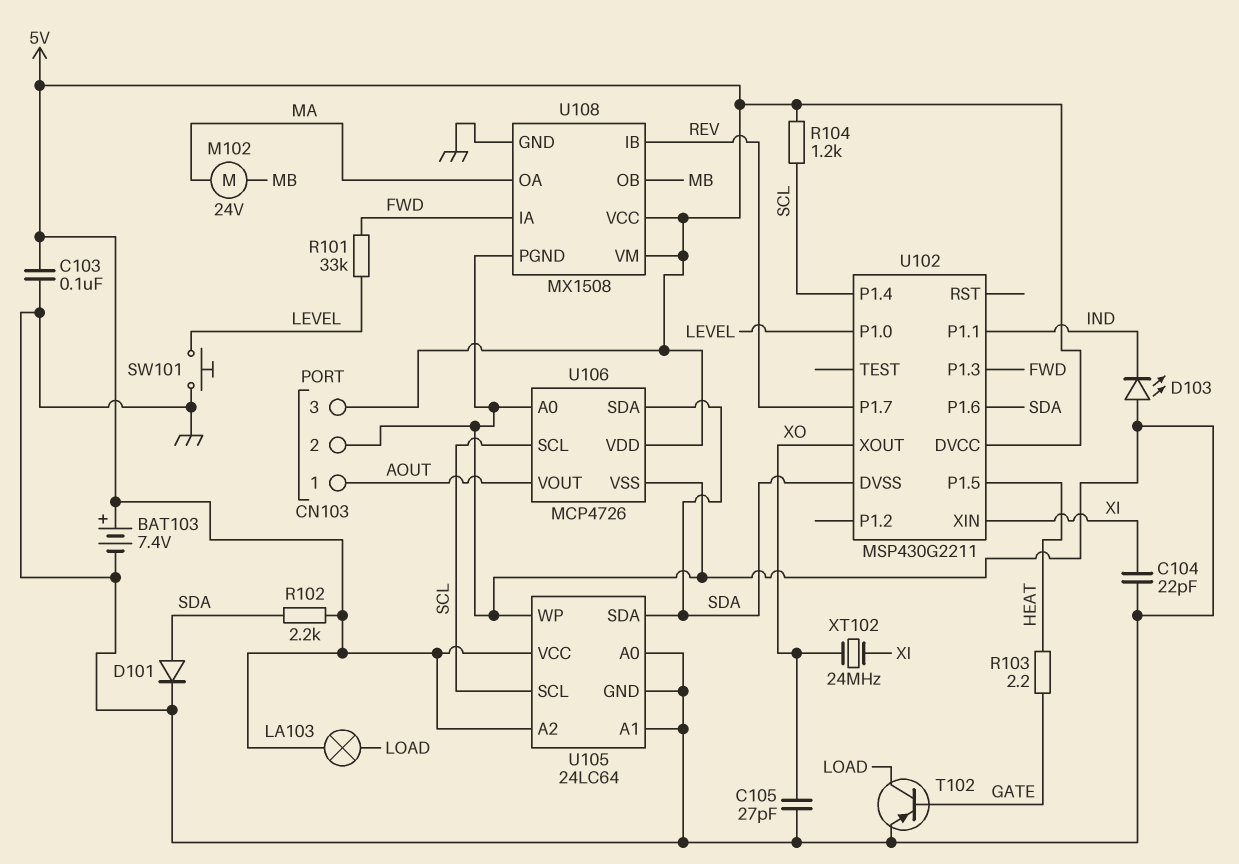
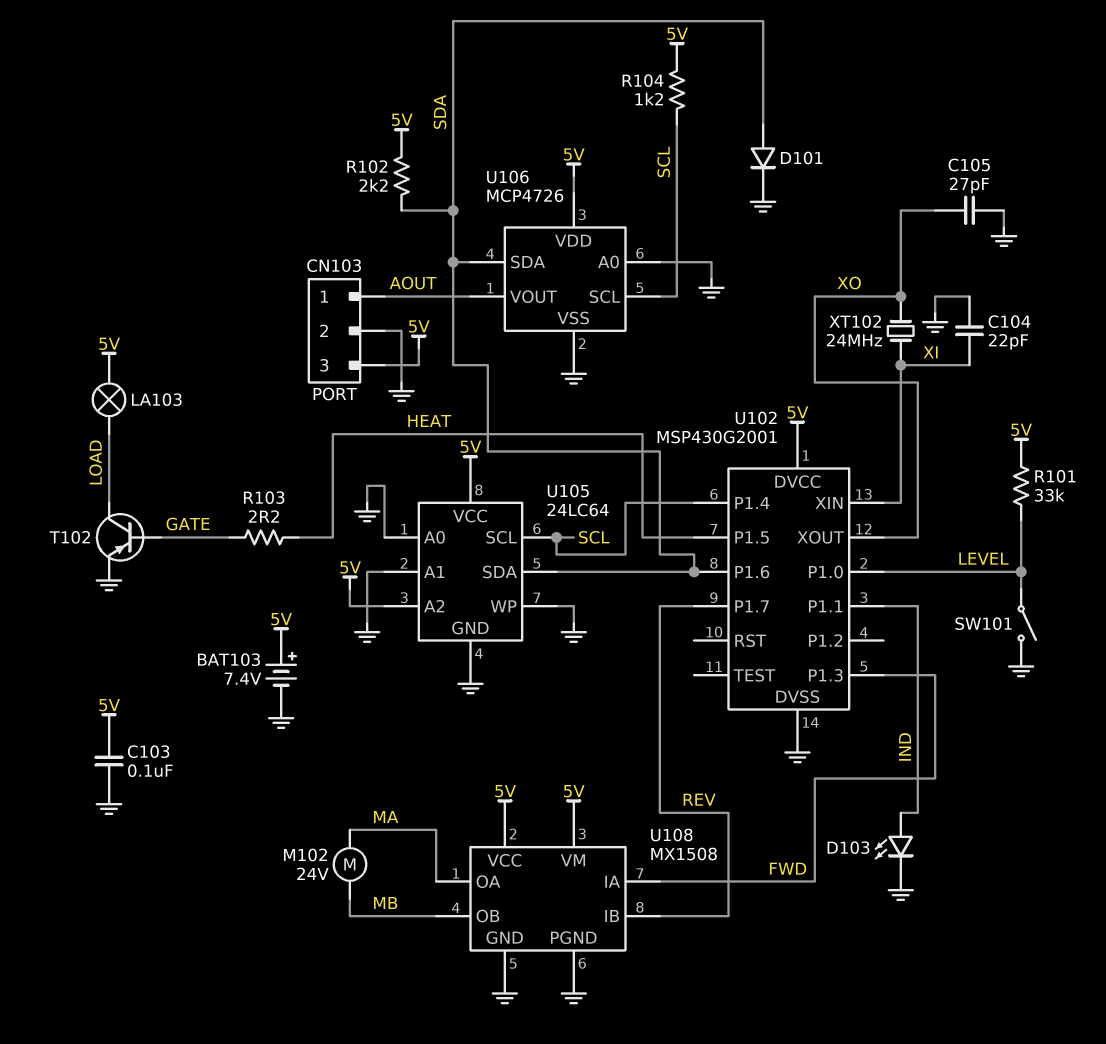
D103: LED (A GND, K IND) -> LED (A IND, K GND)
R101: 33k (FWD, LEVEL) -> 33k (5V, LEVEL)
SW101: button (GND, LEVEL) -> switch (GND, LEVEL)
U102: MSP430G2211 -> MSP430G2001
U102 pin DVSS: SDA -> GND

